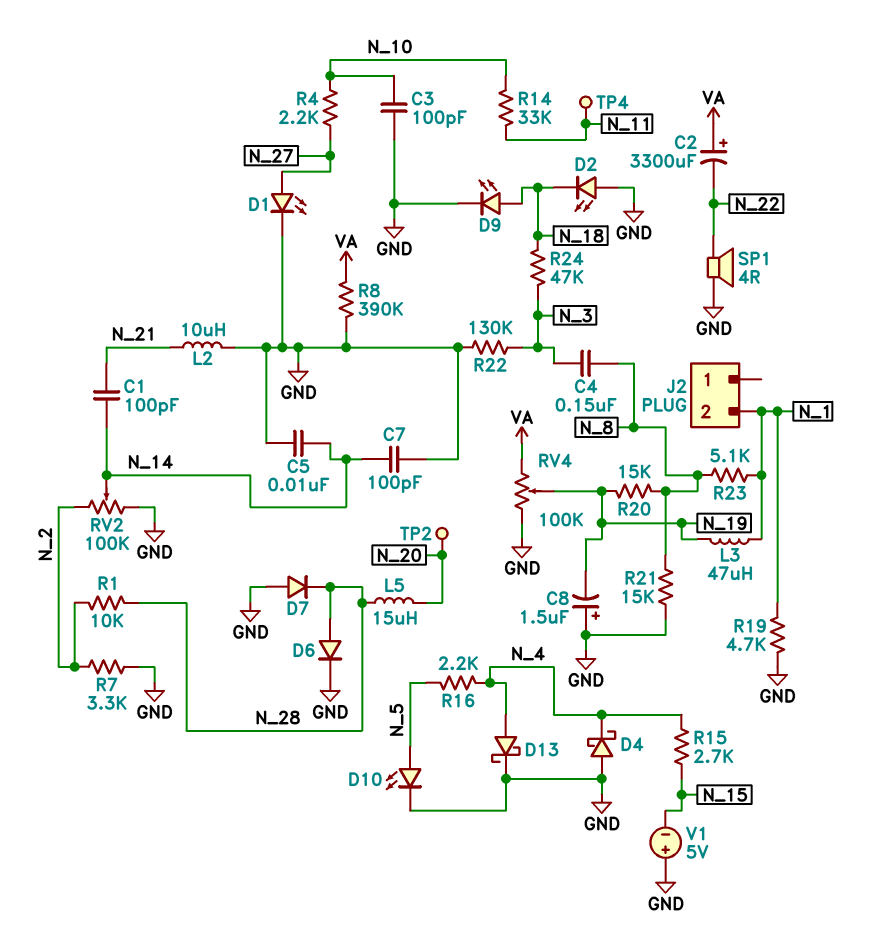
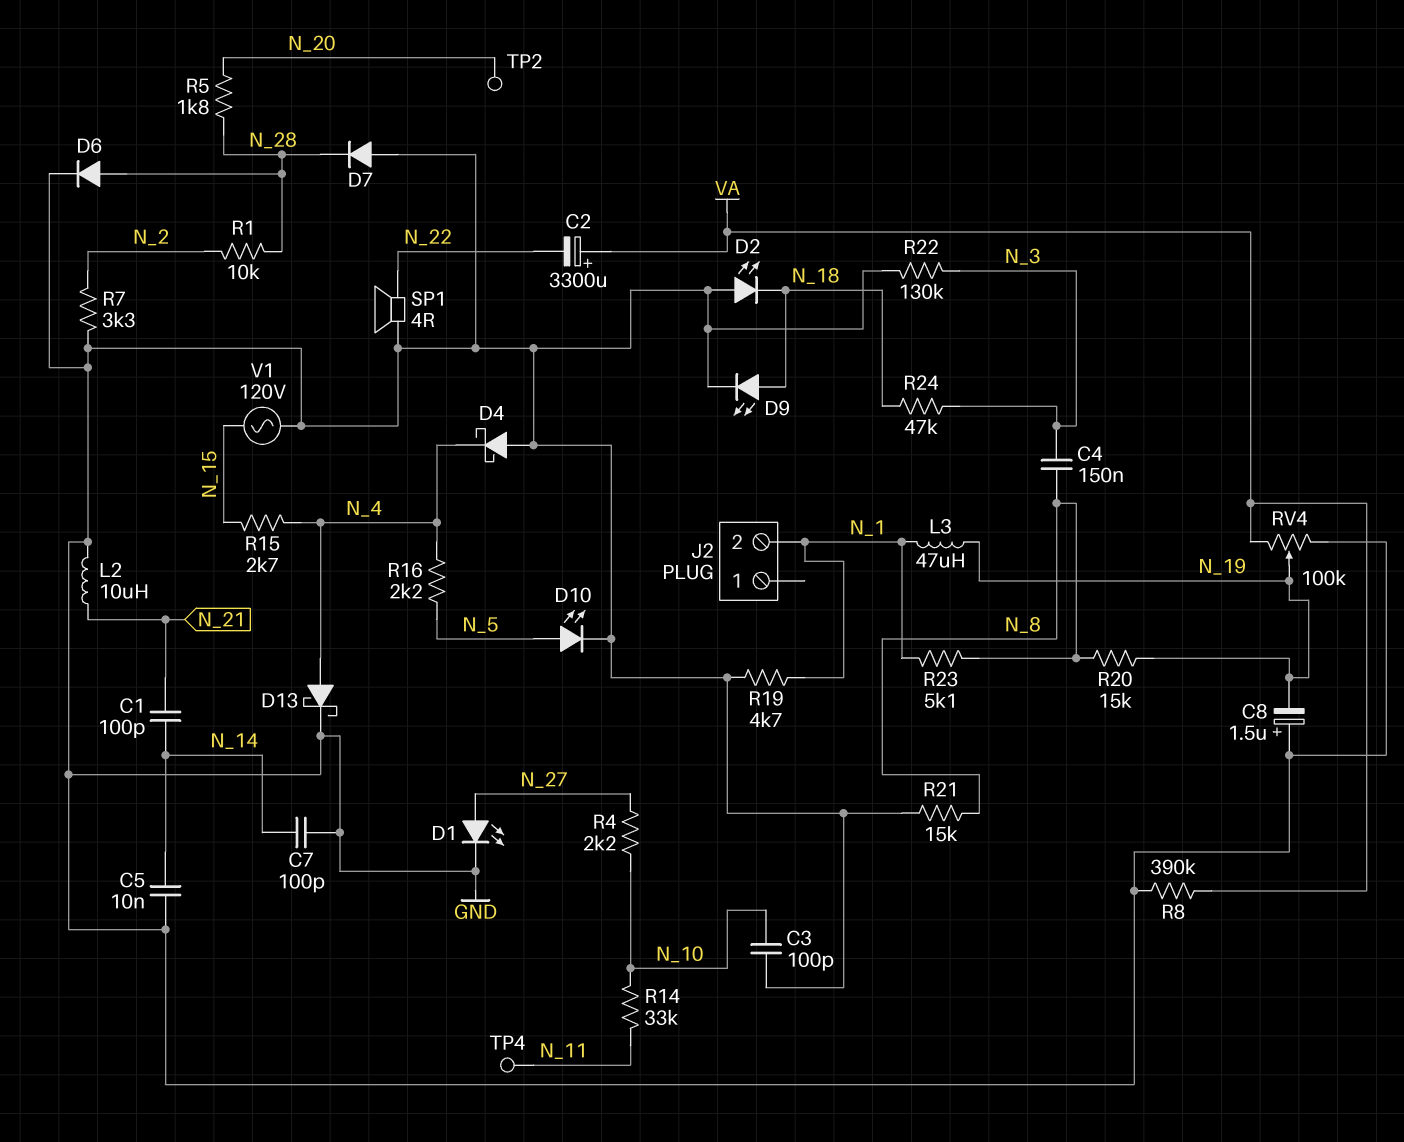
L5: 15uH (N_20, N_28) -> none
R5: none -> 1.8k (N_20, N_28)
RV2: 100k (GND, N_2, wiper N_14) -> none
V1: 5V (plus GND, minus N_15) -> AC 120V (GND, N_15)

